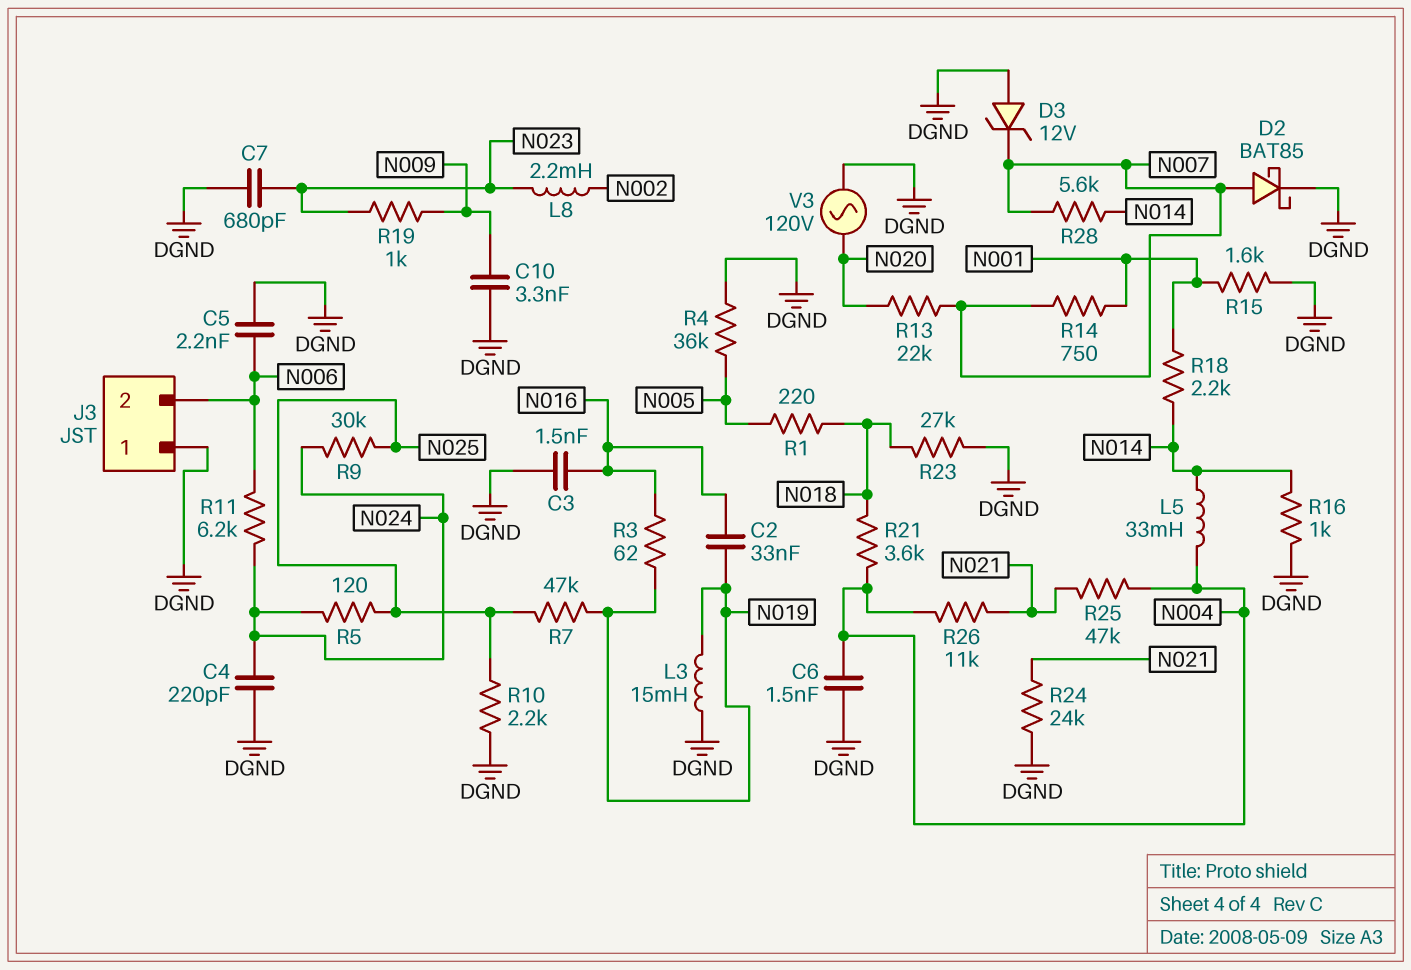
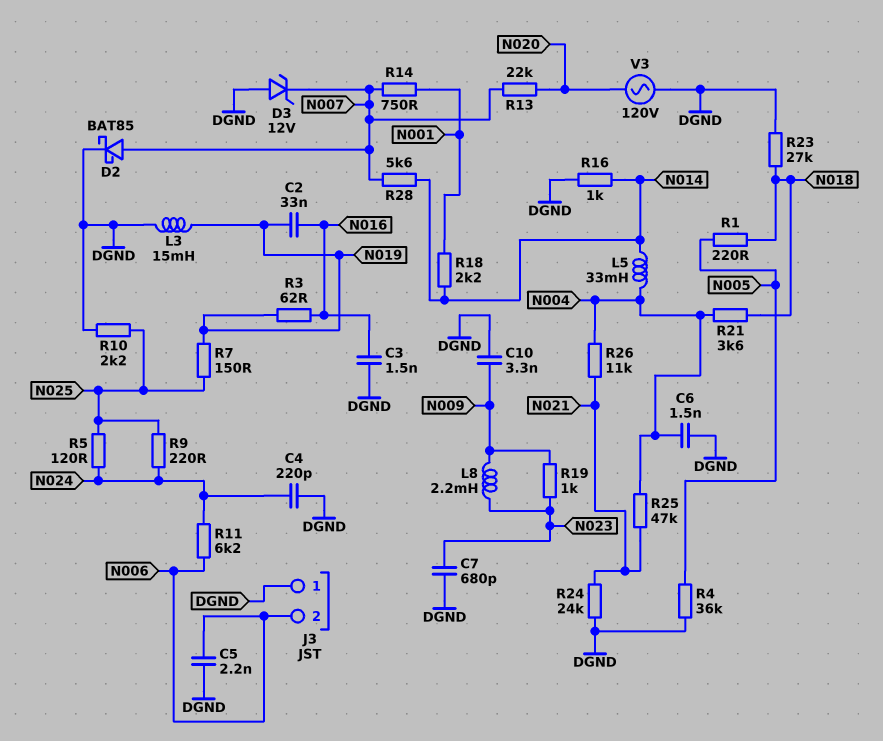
L8: 2.2mH (N002, N023) -> 2.2mH (N009, N023)
R7: 47k (N019, N025) -> 150 (N019, N025)
R9: 30k (N024, N025) -> 220 (N024, N025)
R15: 1.6k (DGND, N001) -> none

